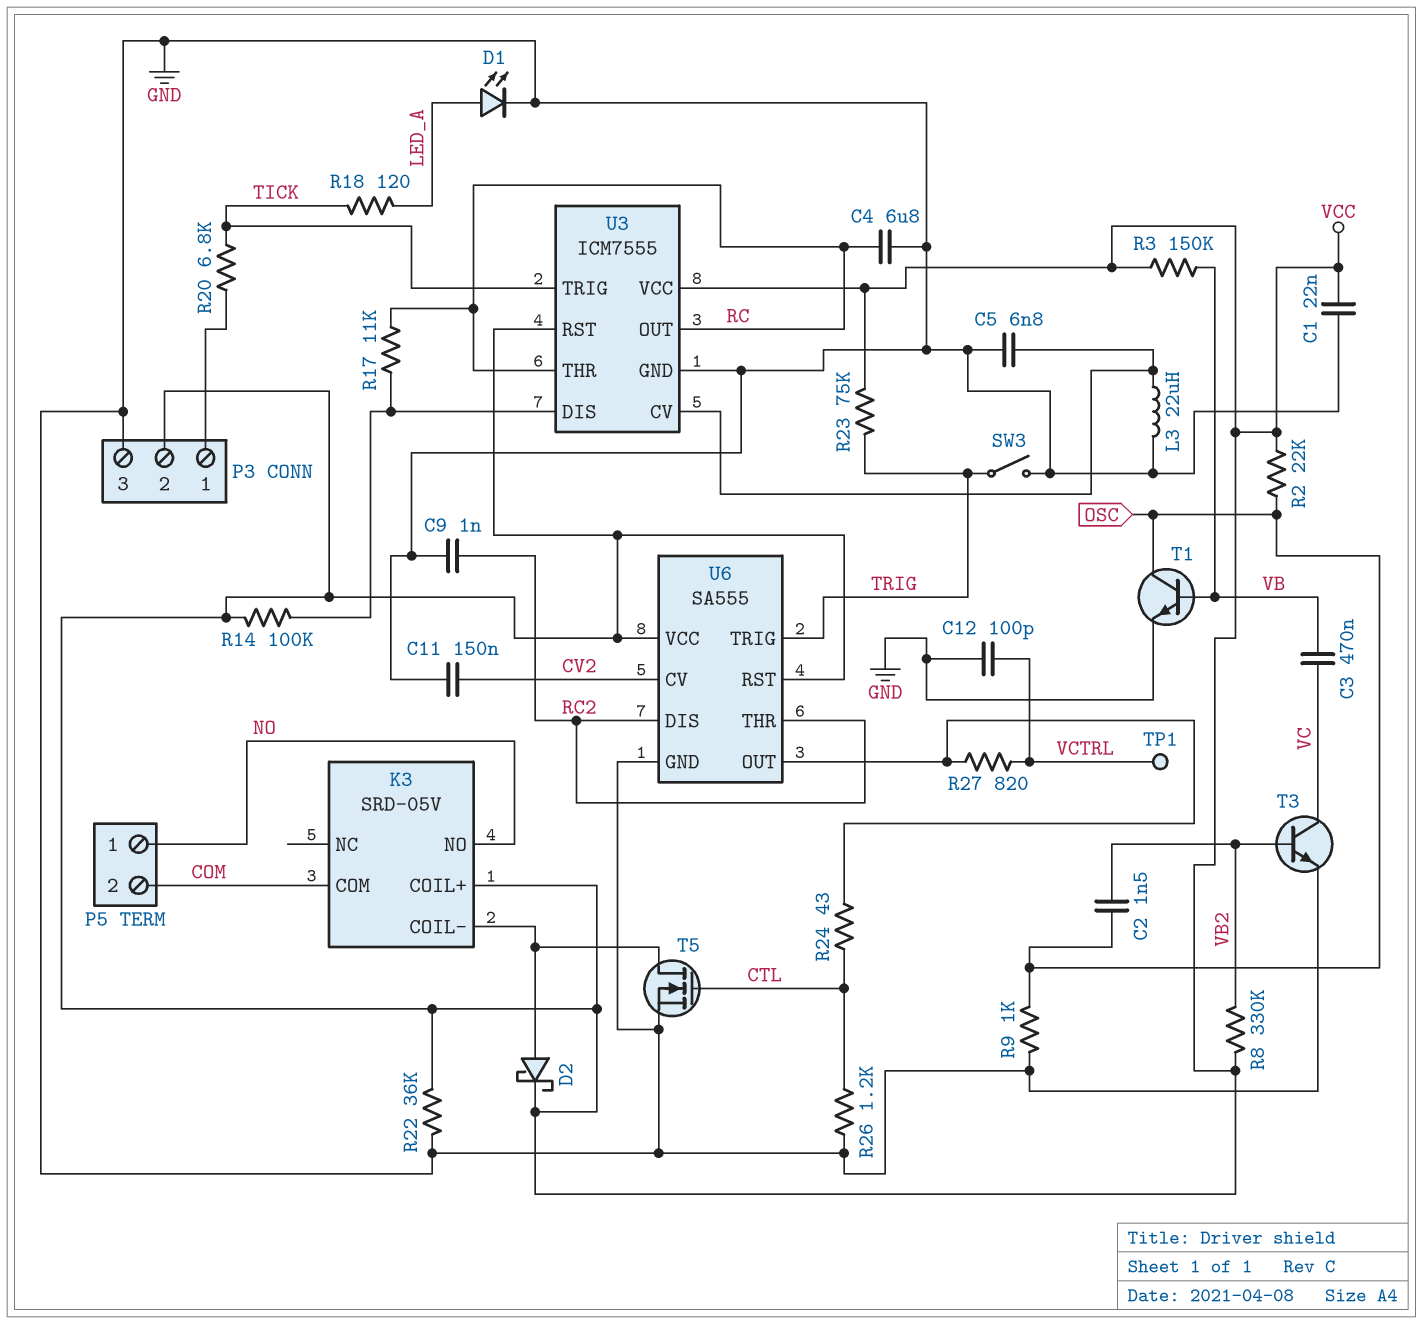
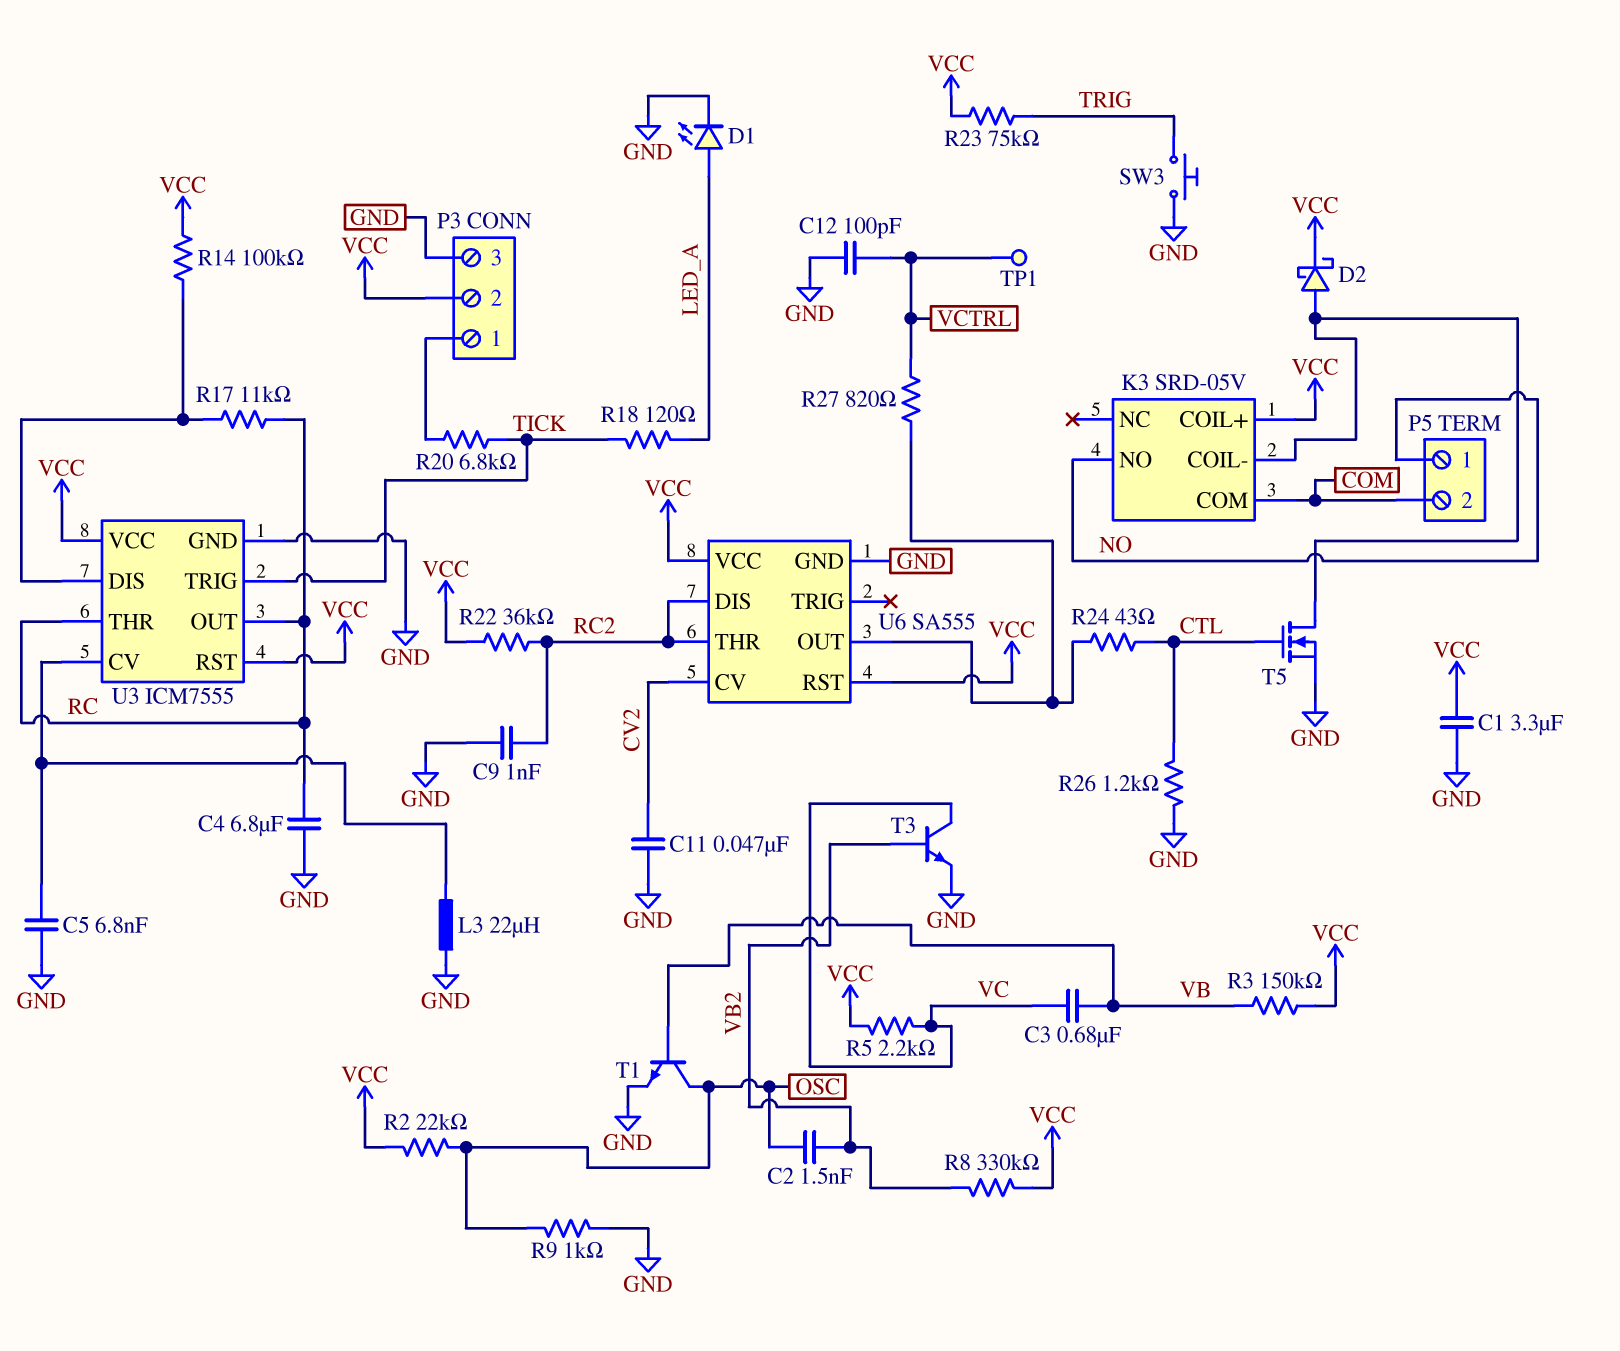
C1: 22nF (GND, VCC) -> 3.3uF (GND, VCC)
C3: 470nF (VB, VC) -> 680nF (VB, VC)
C11: 150nF (CV2, GND) -> 47nF (CV2, GND)
R5: none -> 2.2k (VC, VCC)
R22: 36k (GND, VCC) -> 36k (RC2, VCC)
SW3: switch (GND, TRIG) -> button (GND, TRIG)
U6 pin TRIG: TRIG -> none

